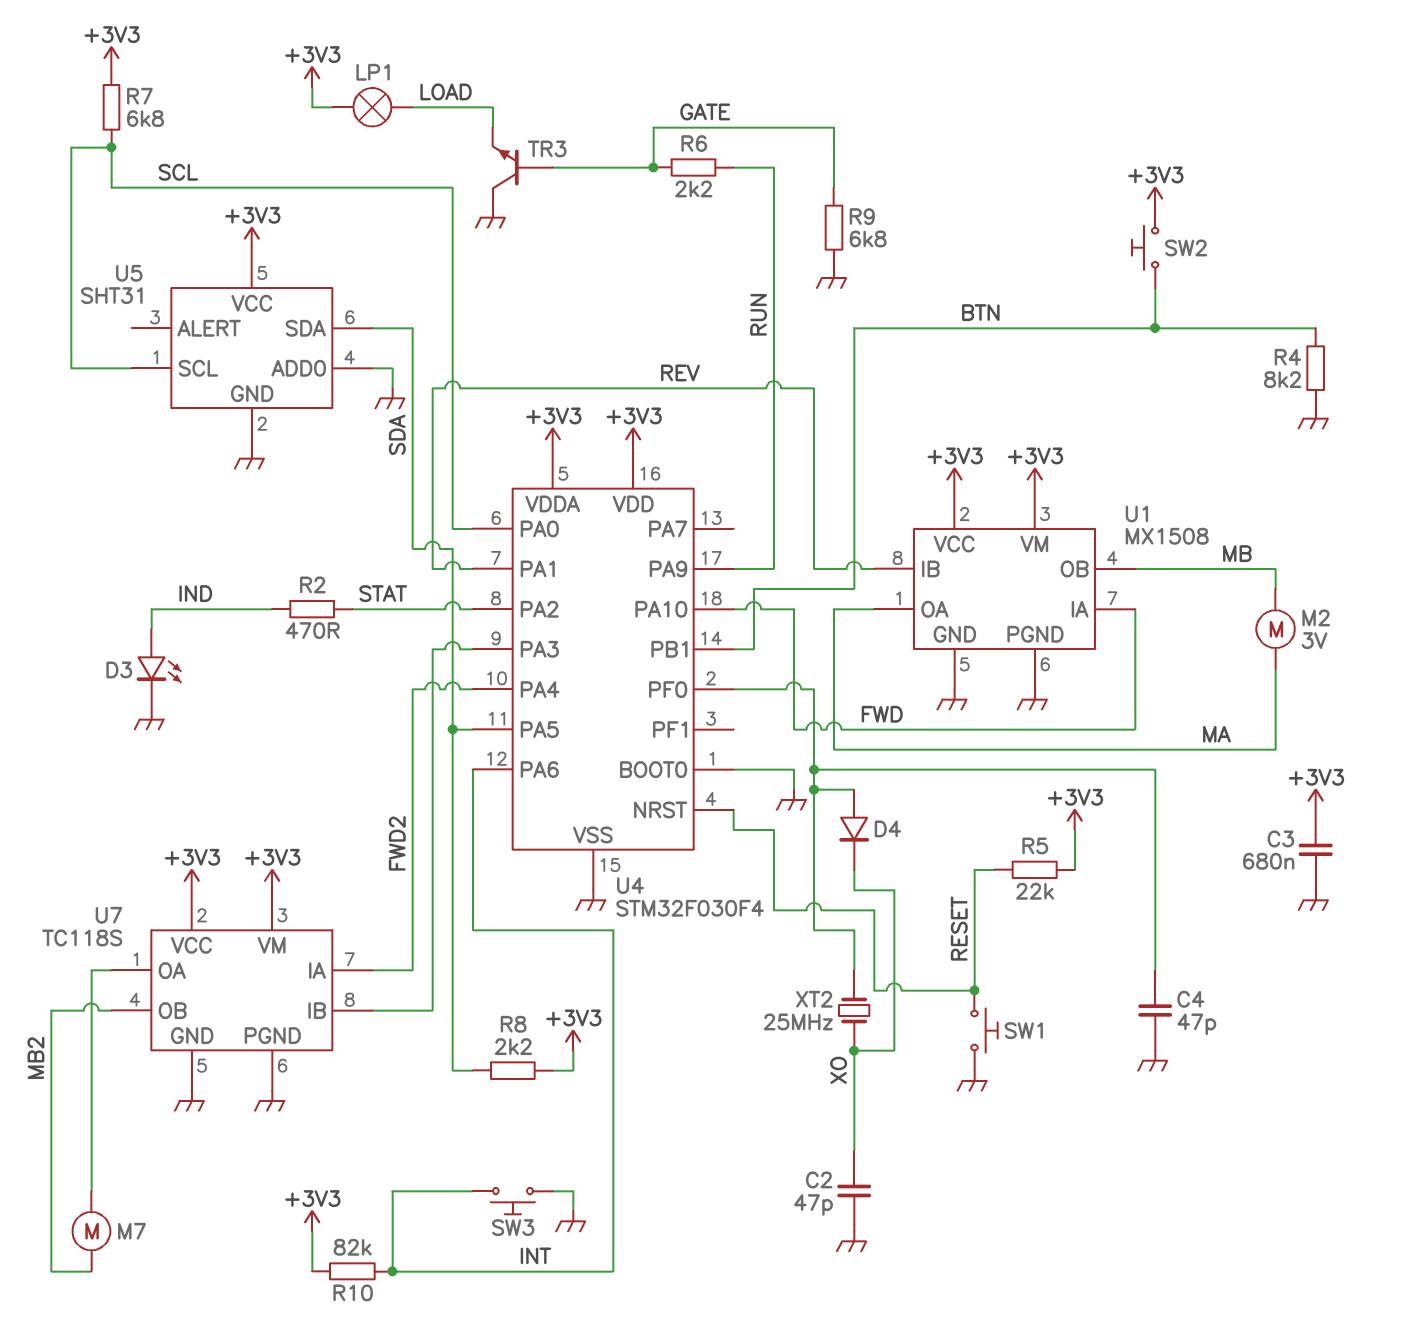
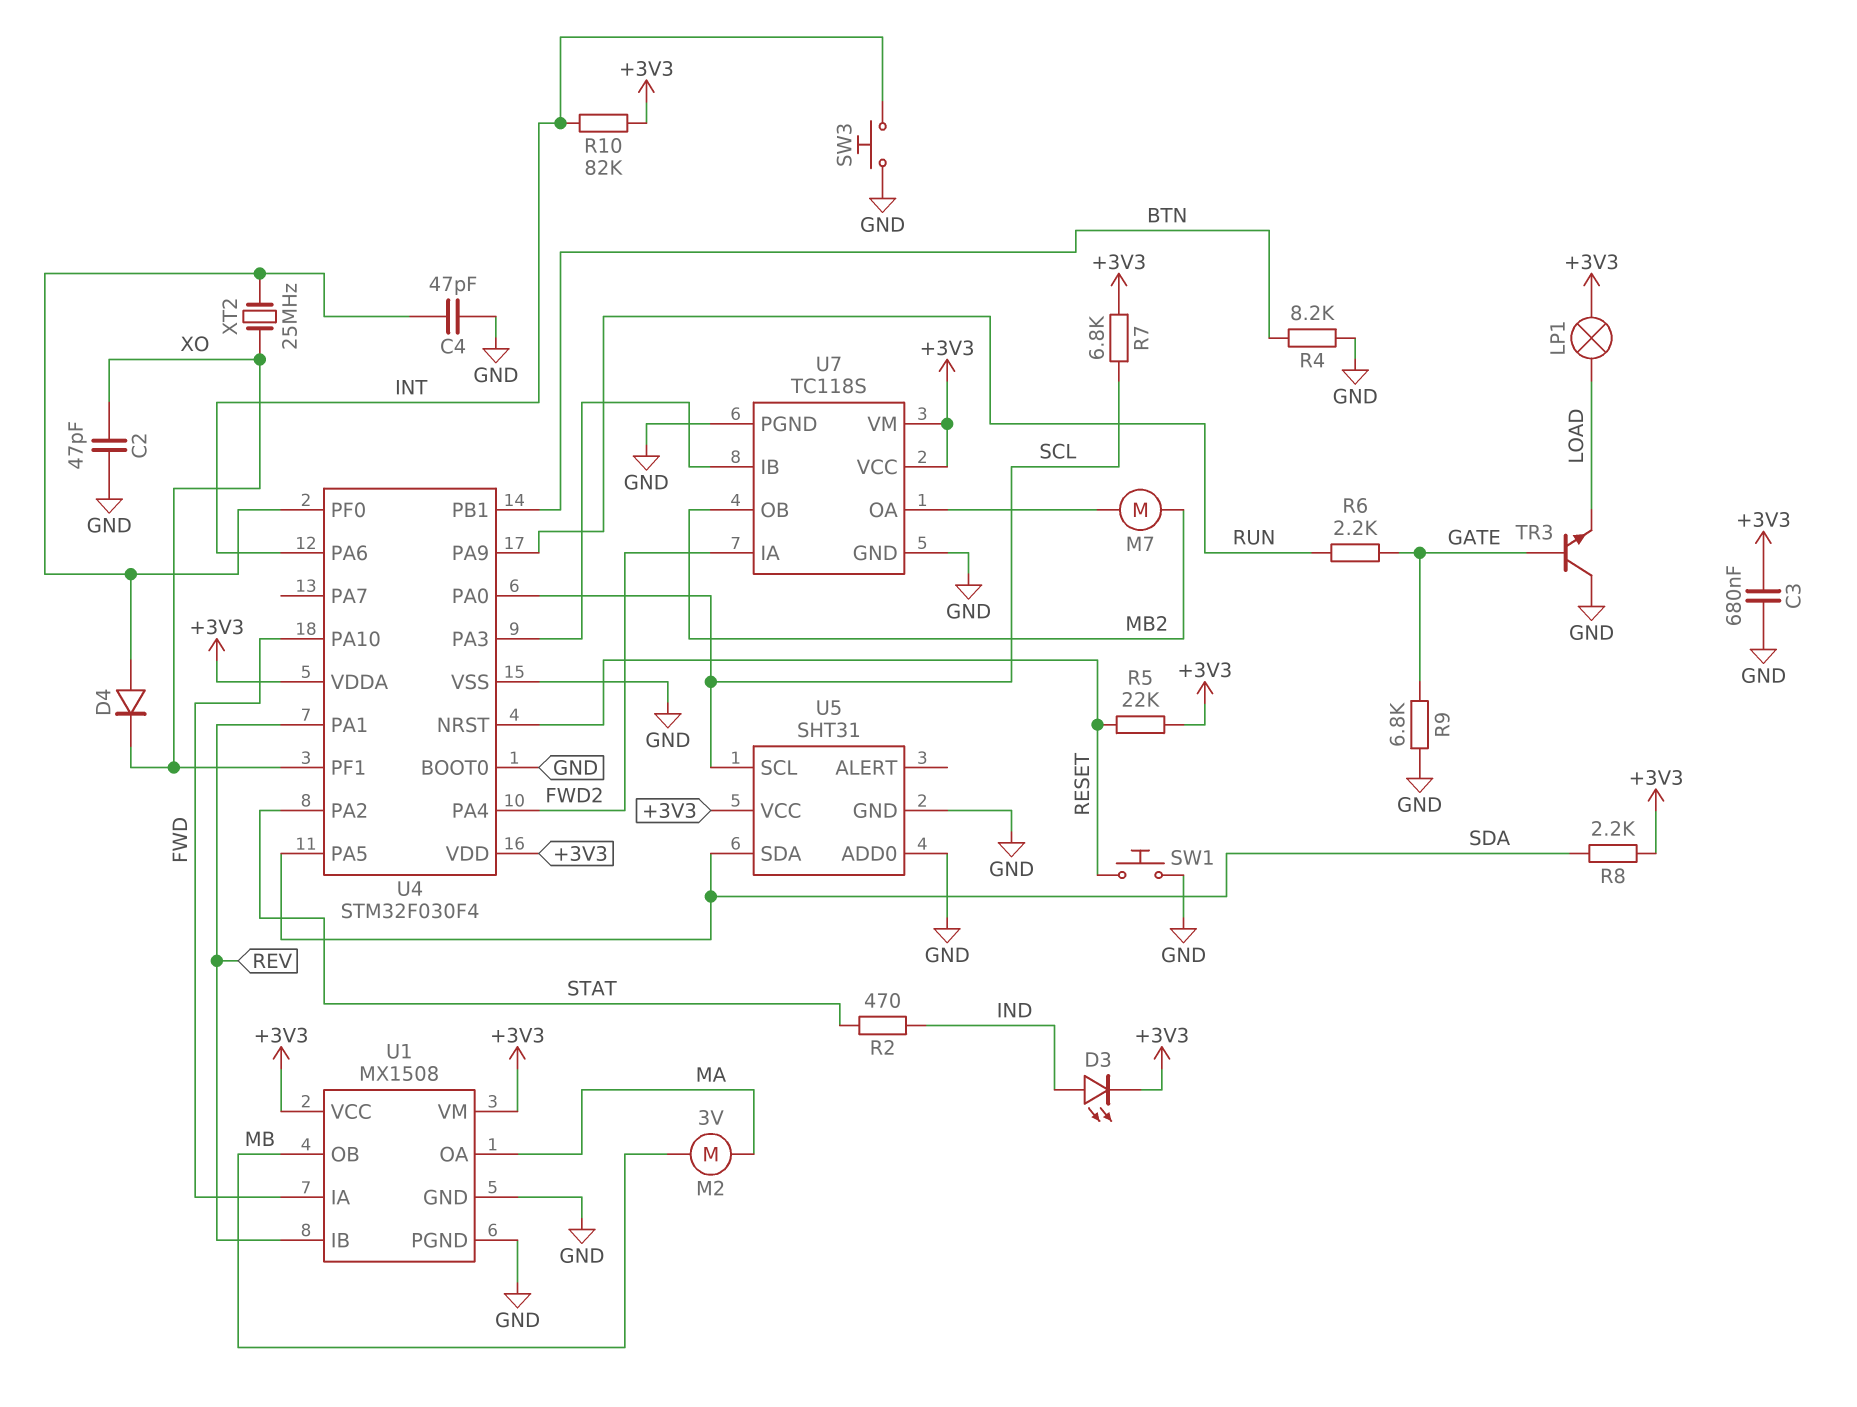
D3: LED (A IND, K GND) -> LED (A IND, K +3V3)
SW2: button (+3V3, BTN) -> none
U4 pin PF1: none -> XO

